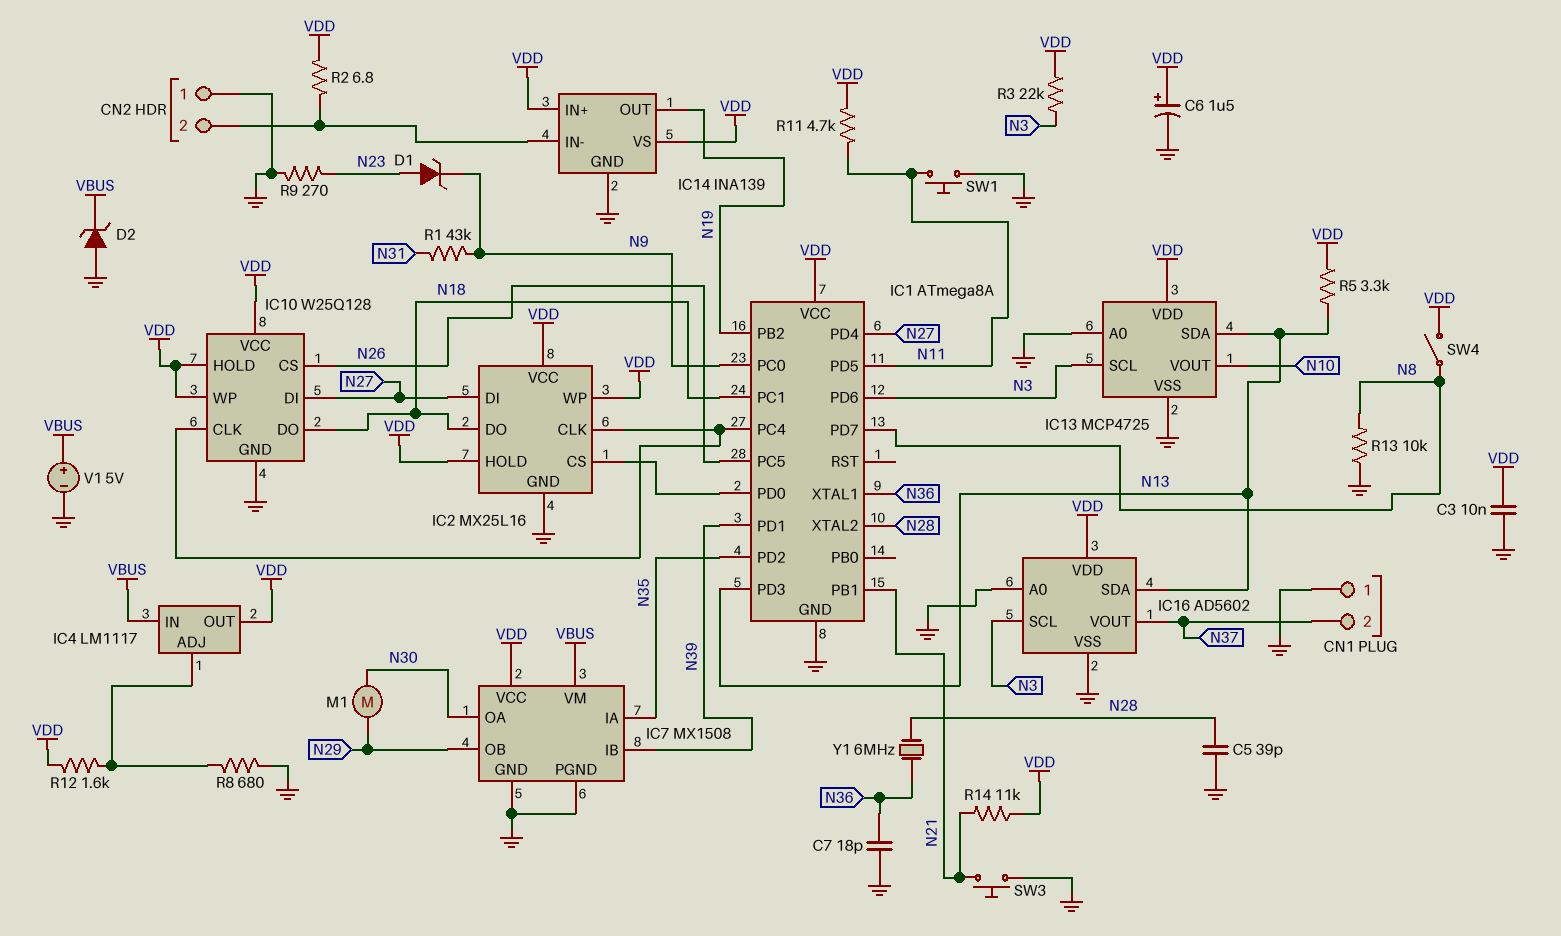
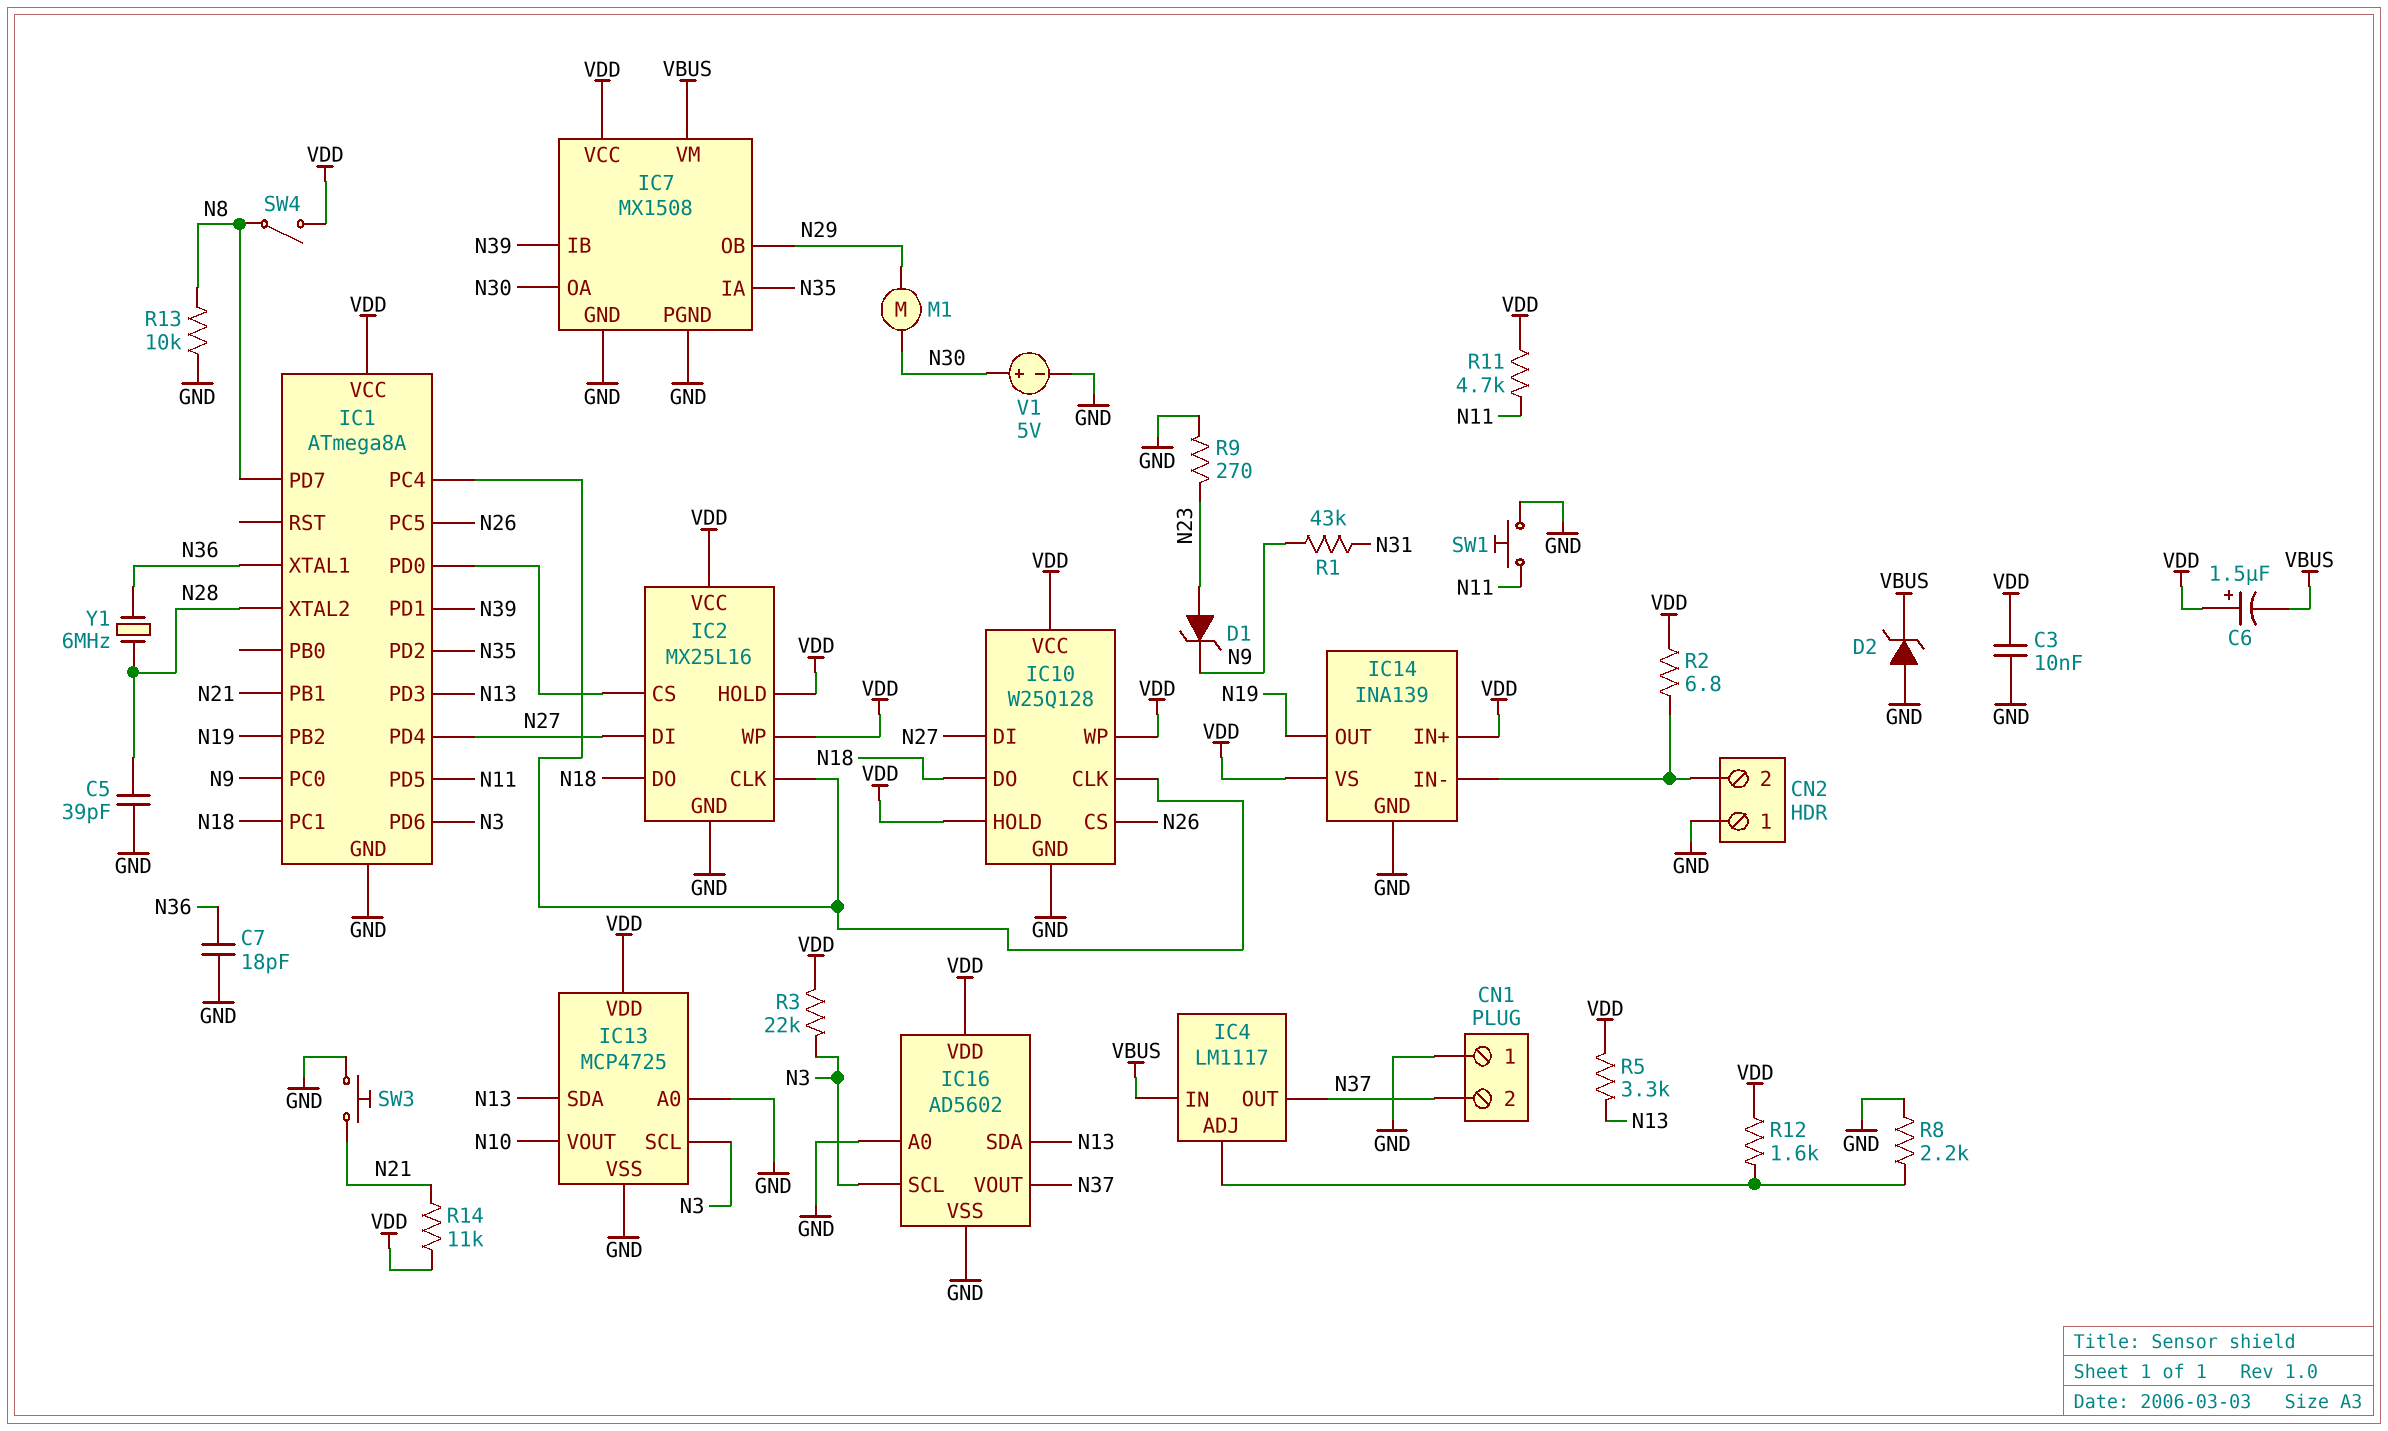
C6: 1.5uF (plus VDD, minus GND) -> 1.5uF (plus VDD, minus VBUS)
IC4 pin OUT: VDD -> N37
R8: 680 (GND, IC4/ADJ) -> 2.2k (GND, IC4/ADJ)
V1: 5V (plus VBUS, minus GND) -> 5V (plus N30, minus GND)

